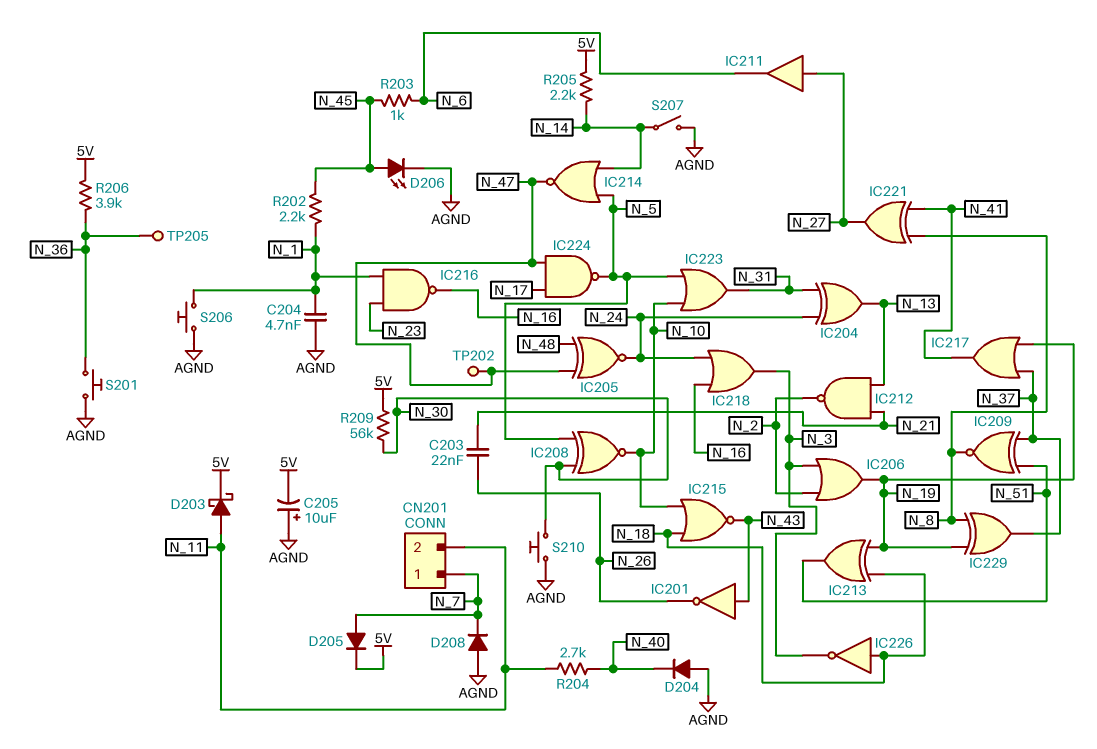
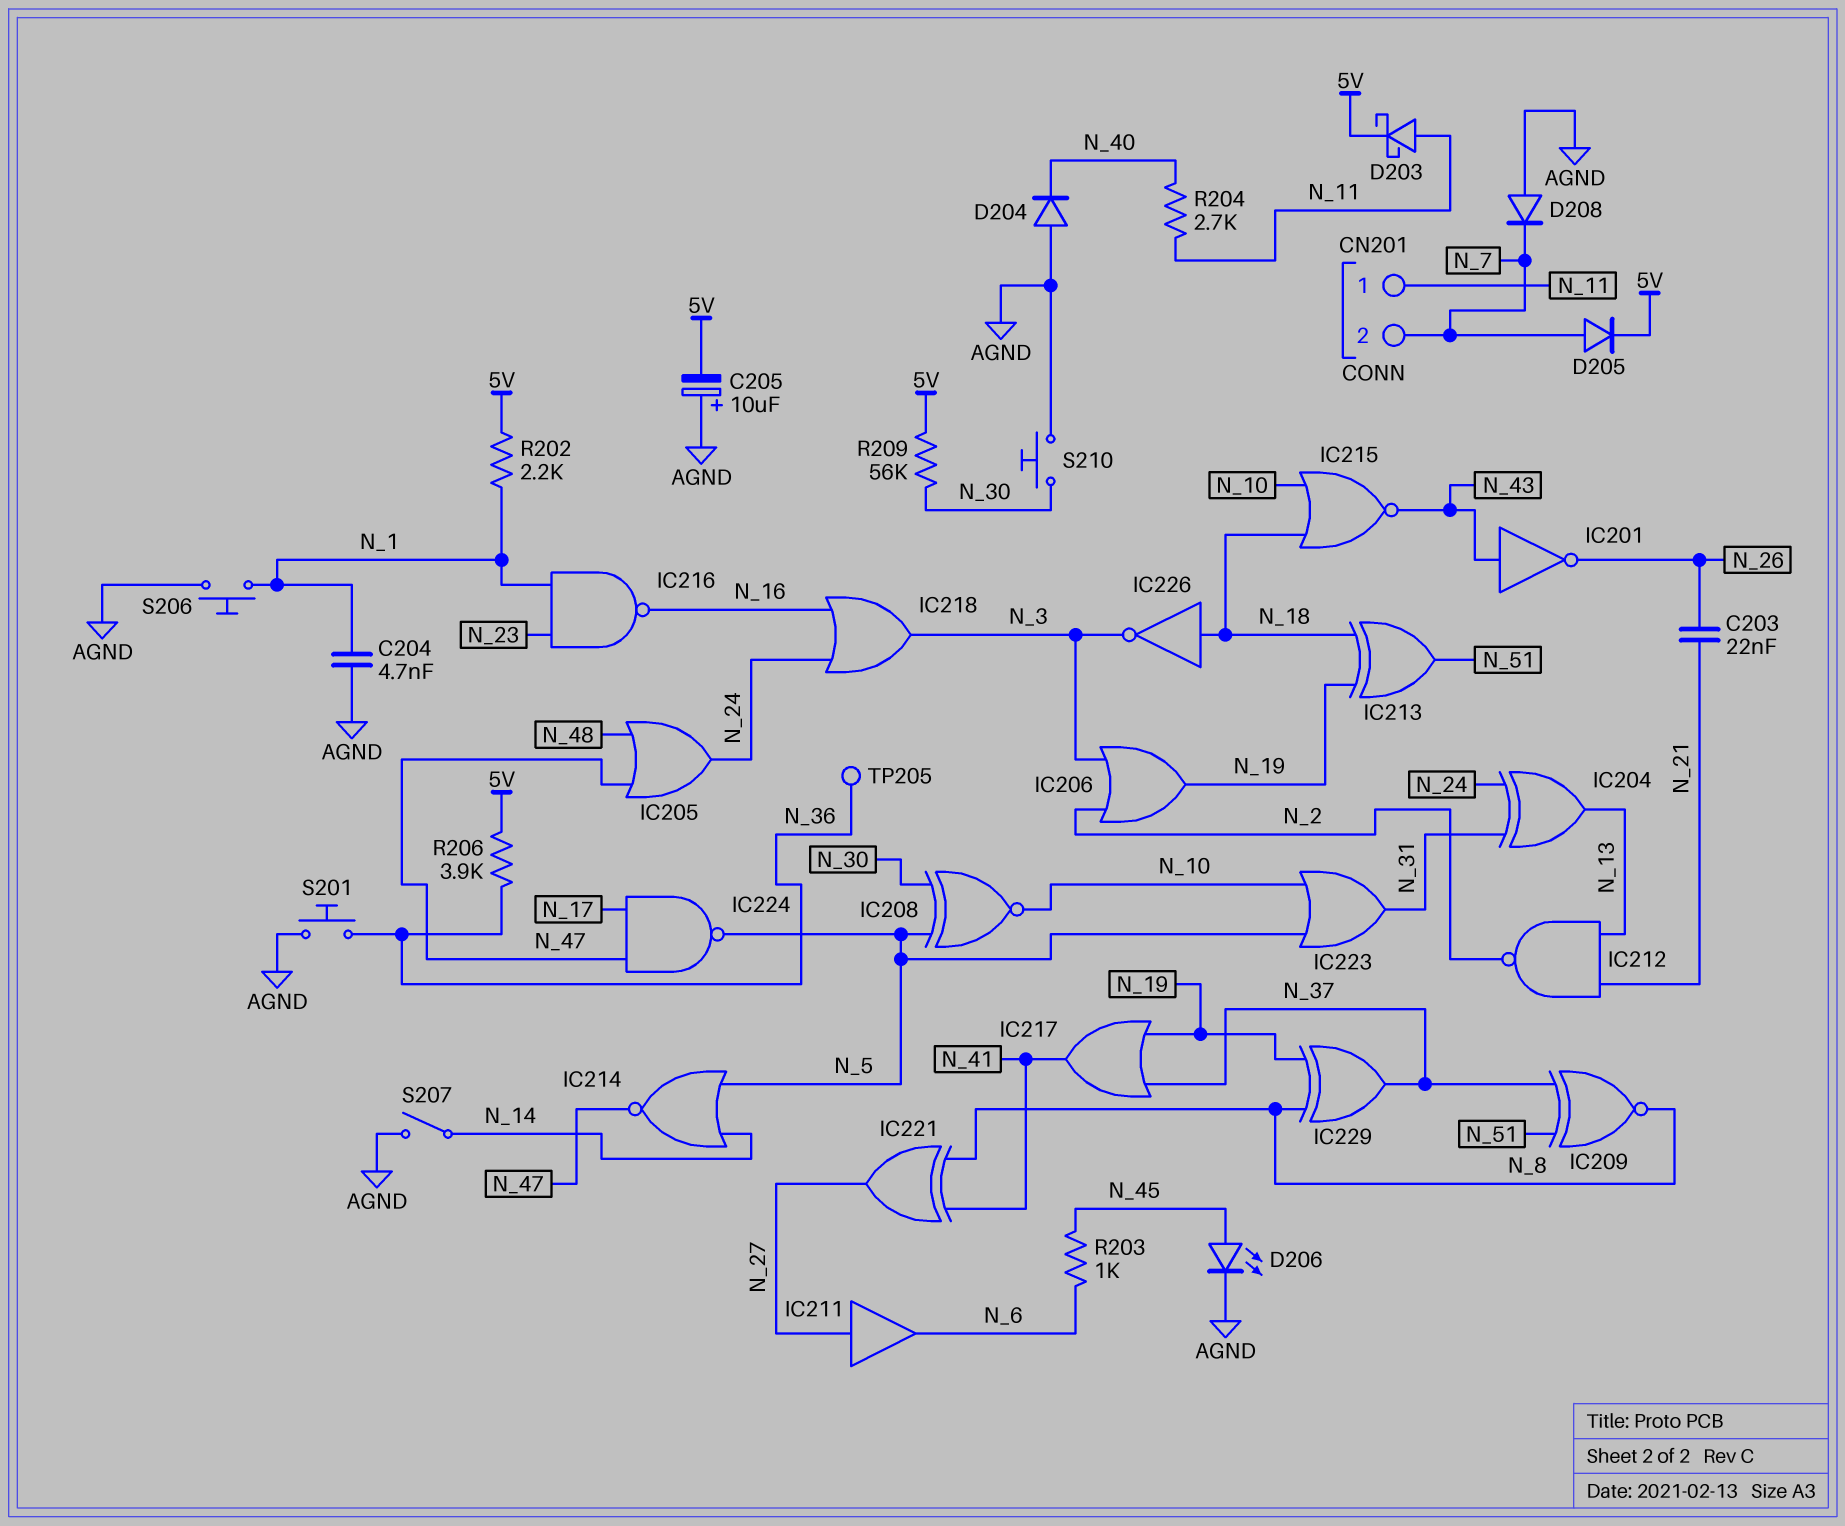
CN201 pin 1: N_7 -> N_11
CN201 pin 2: N_11 -> N_7
IC205: XNOR (in N_47, in N_48, out N_24) -> OR (in N_47, in N_48, out N_24)
R202: 2.2k (N_1, N_45) -> 2.2k (5V, N_1)
R205: 2.2k (5V, N_14) -> none
TP202: test point (N_47) -> none

